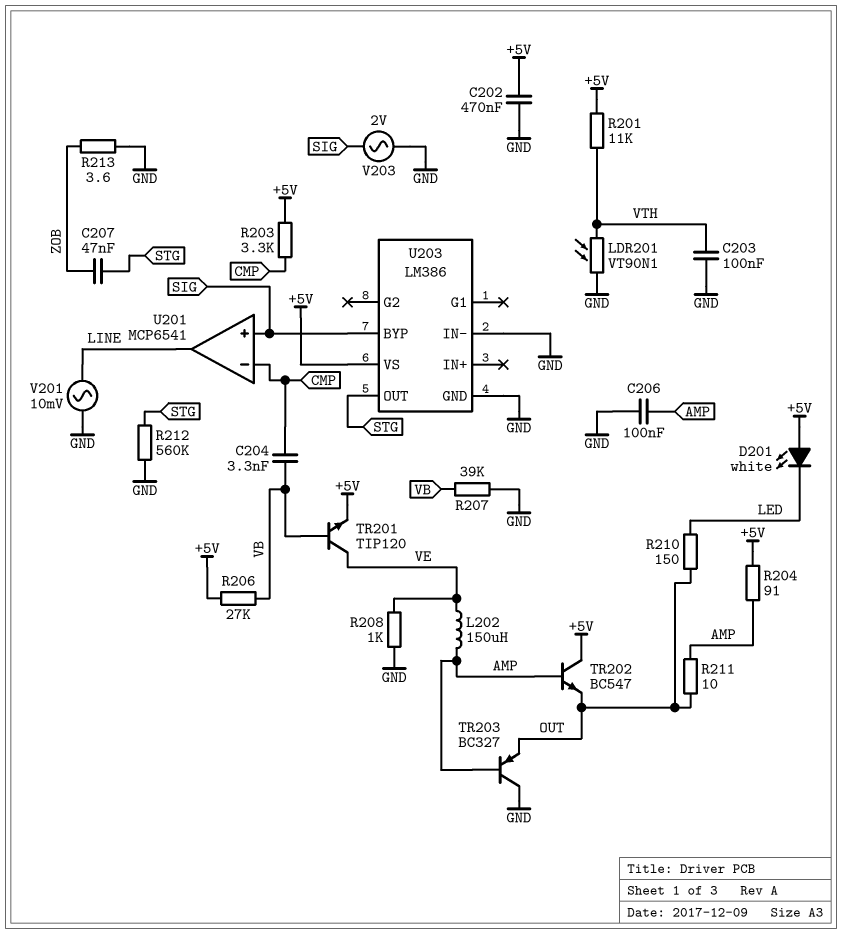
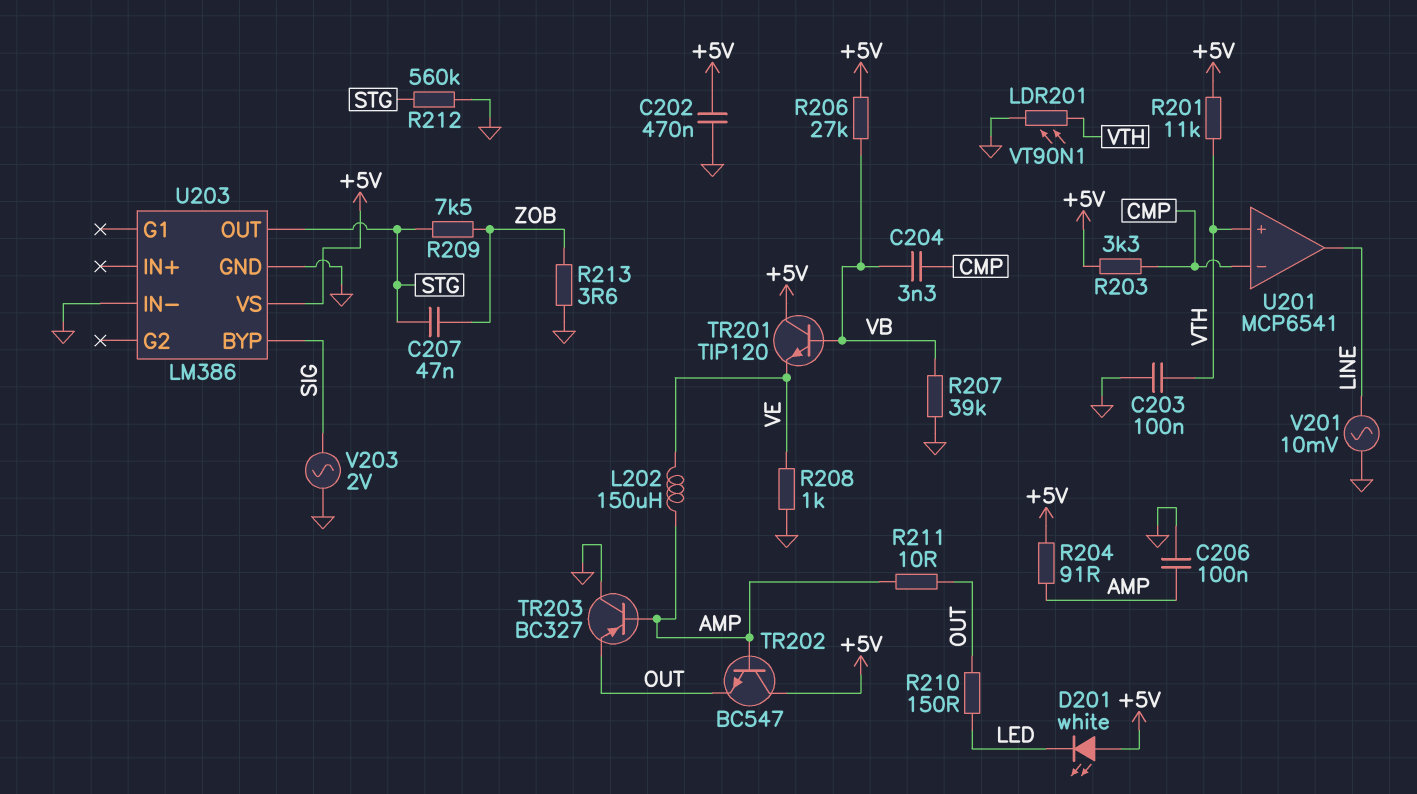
R209: none -> 7.5k (STG, ZOB)
TR201: NPN TIP120 (B VB, C VE, E +5V) -> NPN TIP120 (B VB, C +5V, E VE)
U201 pin in+: SIG -> VTH

